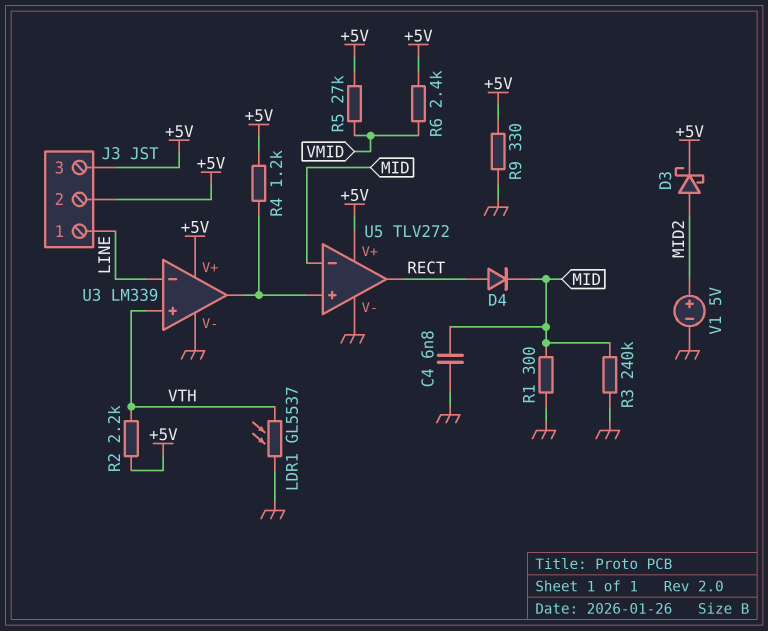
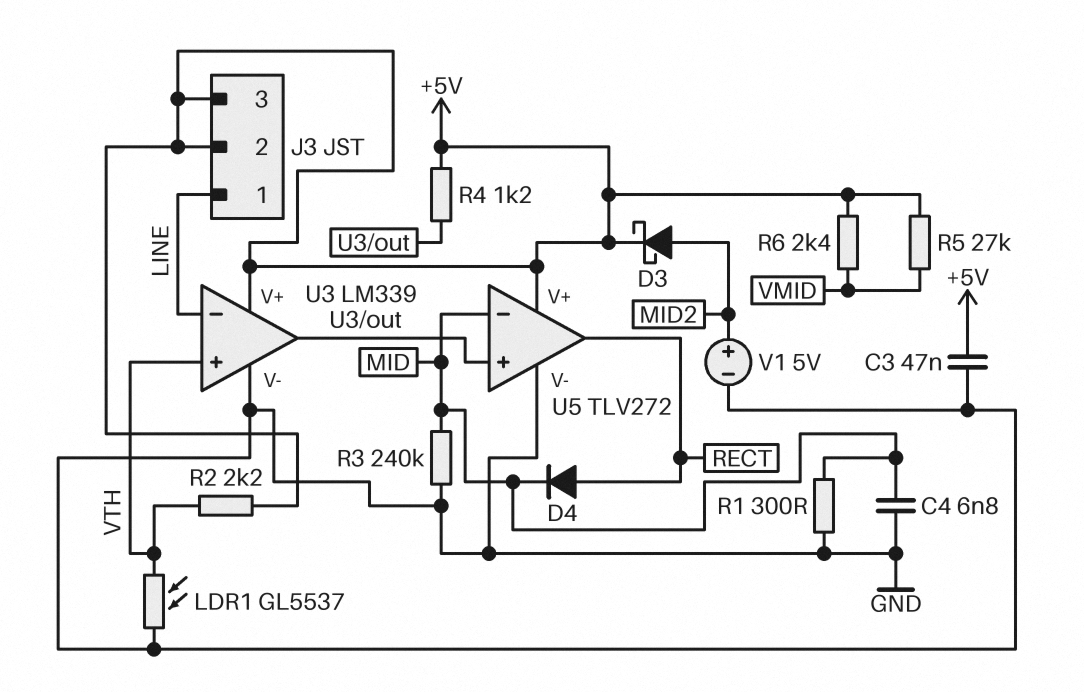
C3: none -> 47nF (+5V, GND)
R9: 330 (+5V, GND) -> none

